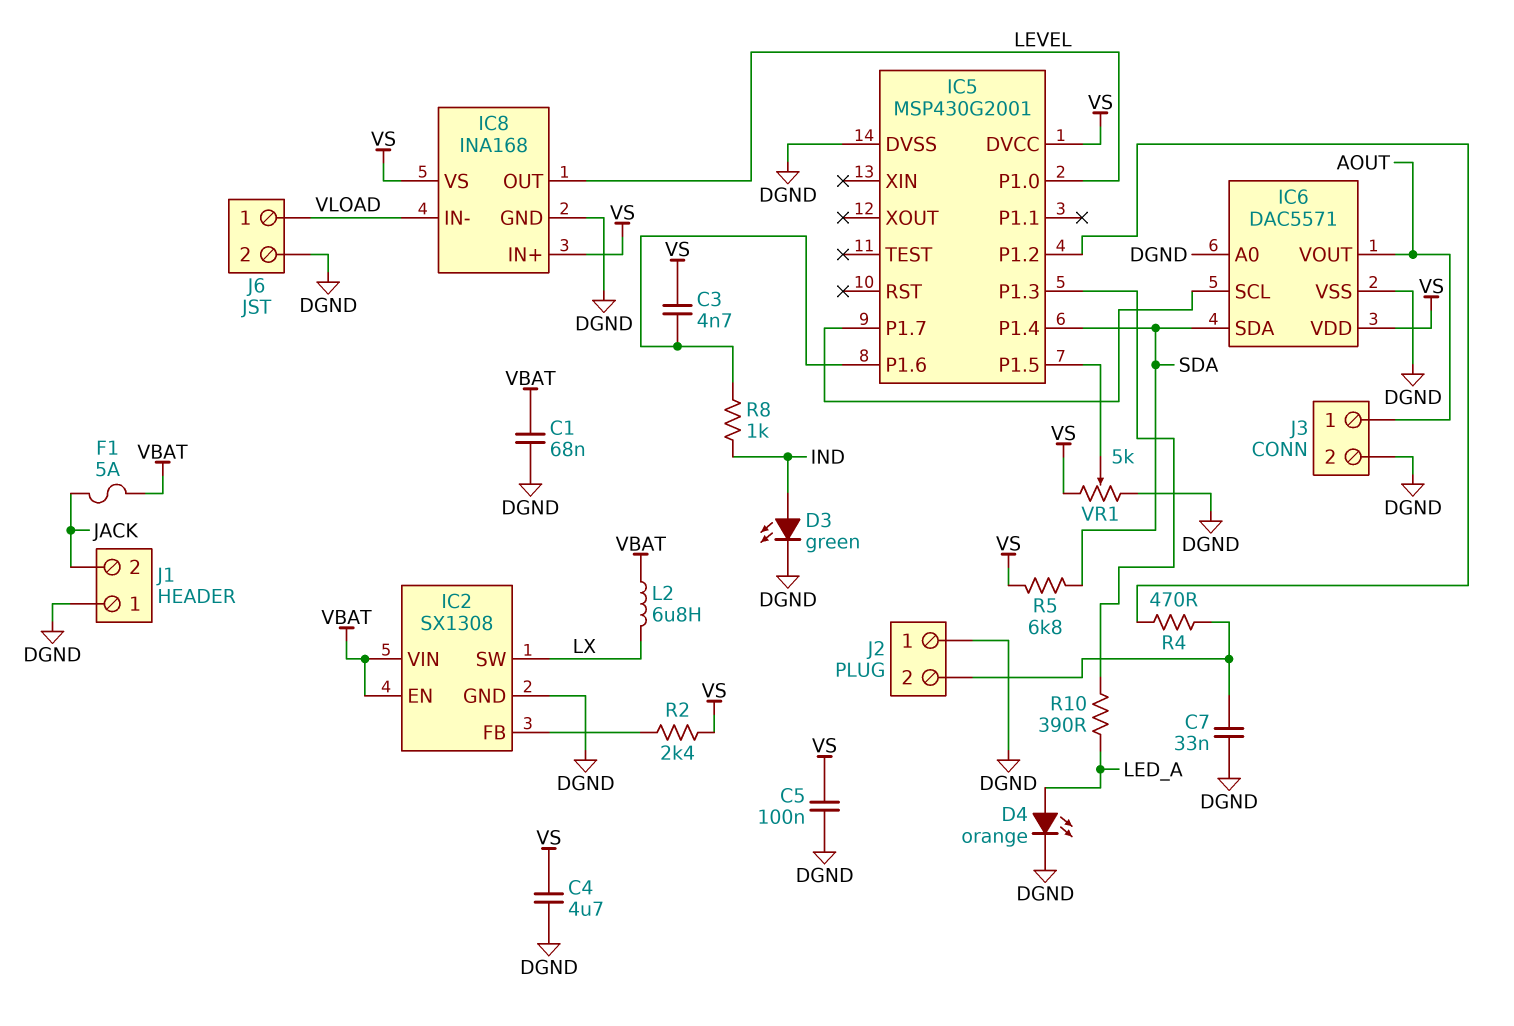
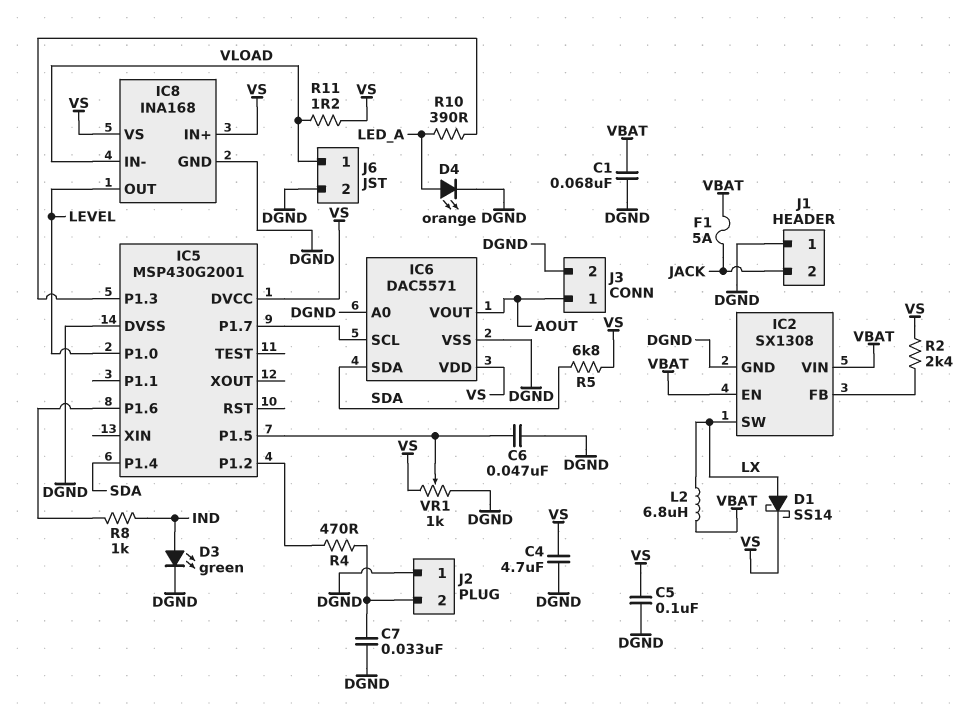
C3: 4.7nF (IC5/P1.6, VS) -> none
C6: none -> 47nF (DGND, IC5/P1.5)
D1: none -> schottky SS14 (A LX, K VS)
R11: none -> 1.2 (VLOAD, VS)
VR1: 5k (DGND, VS, wiper IC5/P1.5) -> 1k (DGND, VS, wiper IC5/P1.5)

